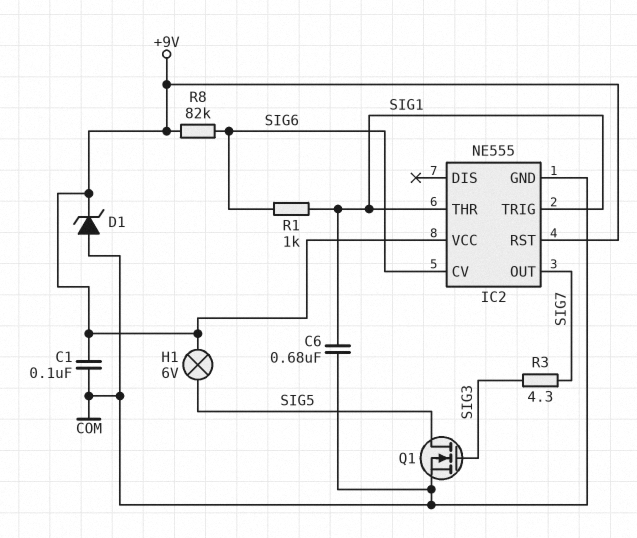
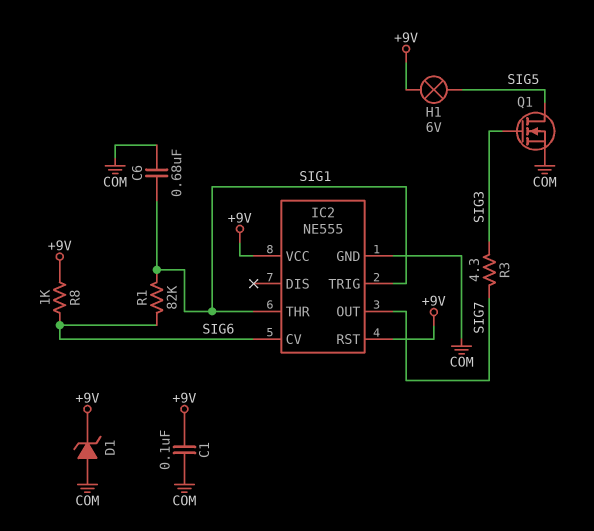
R1: 1k (SIG1, SIG6) -> 82k (SIG1, SIG6)
R8: 82k (+9V, SIG6) -> 1k (+9V, SIG6)

